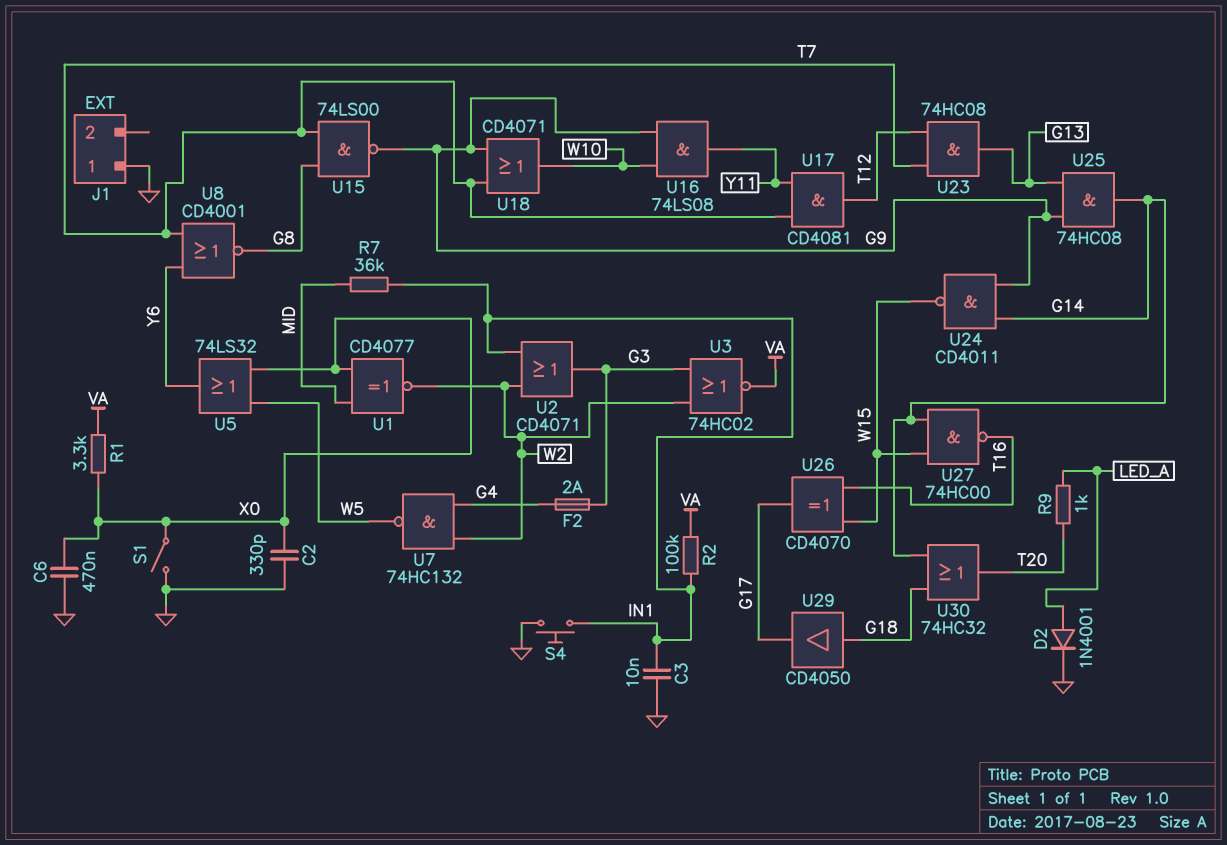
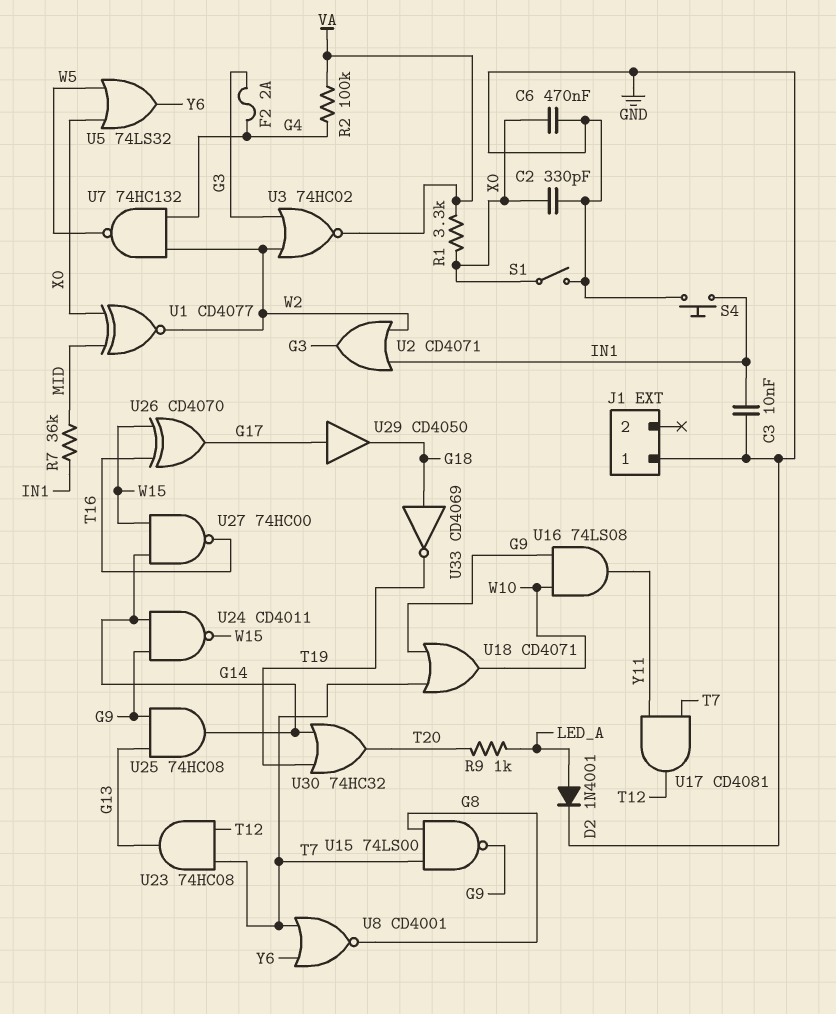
R2: 100k (IN1, VA) -> 100k (G4, VA)
U29: buffer CD4050 (in G18, out G17) -> buffer CD4050 (in G17, out G18)
U30: OR 74HC32 (in G14, in G18, out T20) -> OR 74HC32 (in G14, in T19, out T20)
U33: none -> NOT CD4069 (in G18, out T19)

